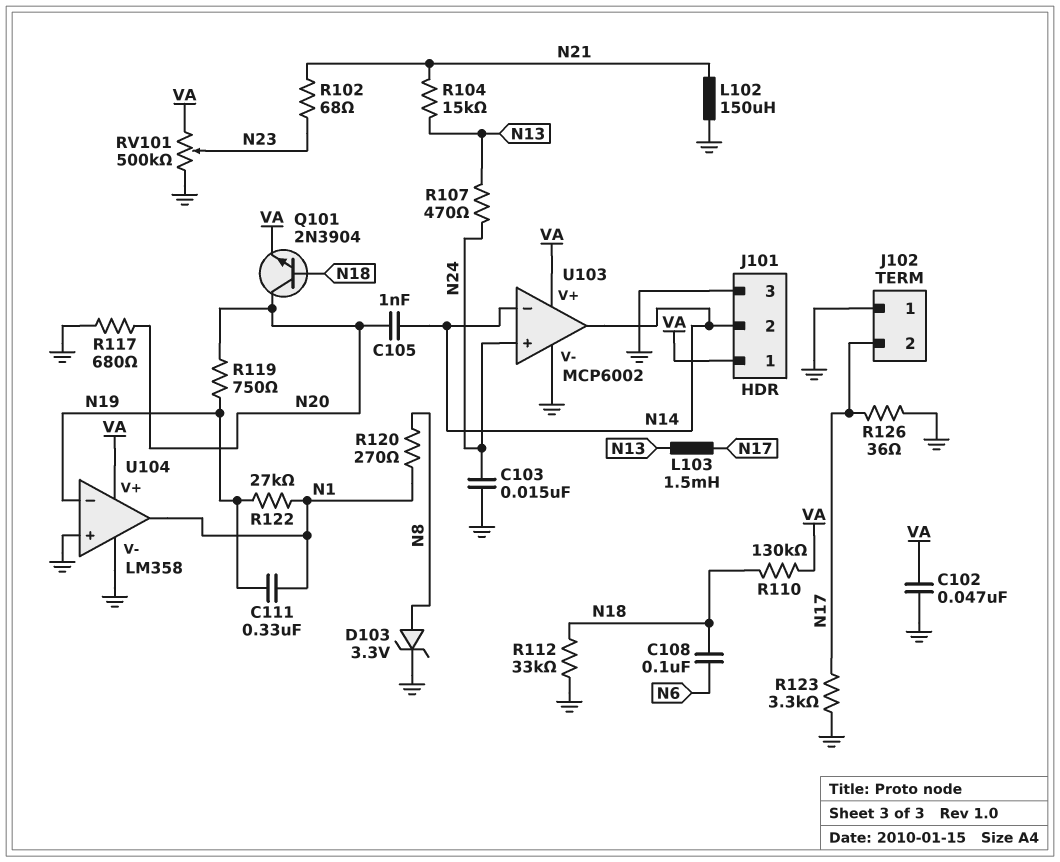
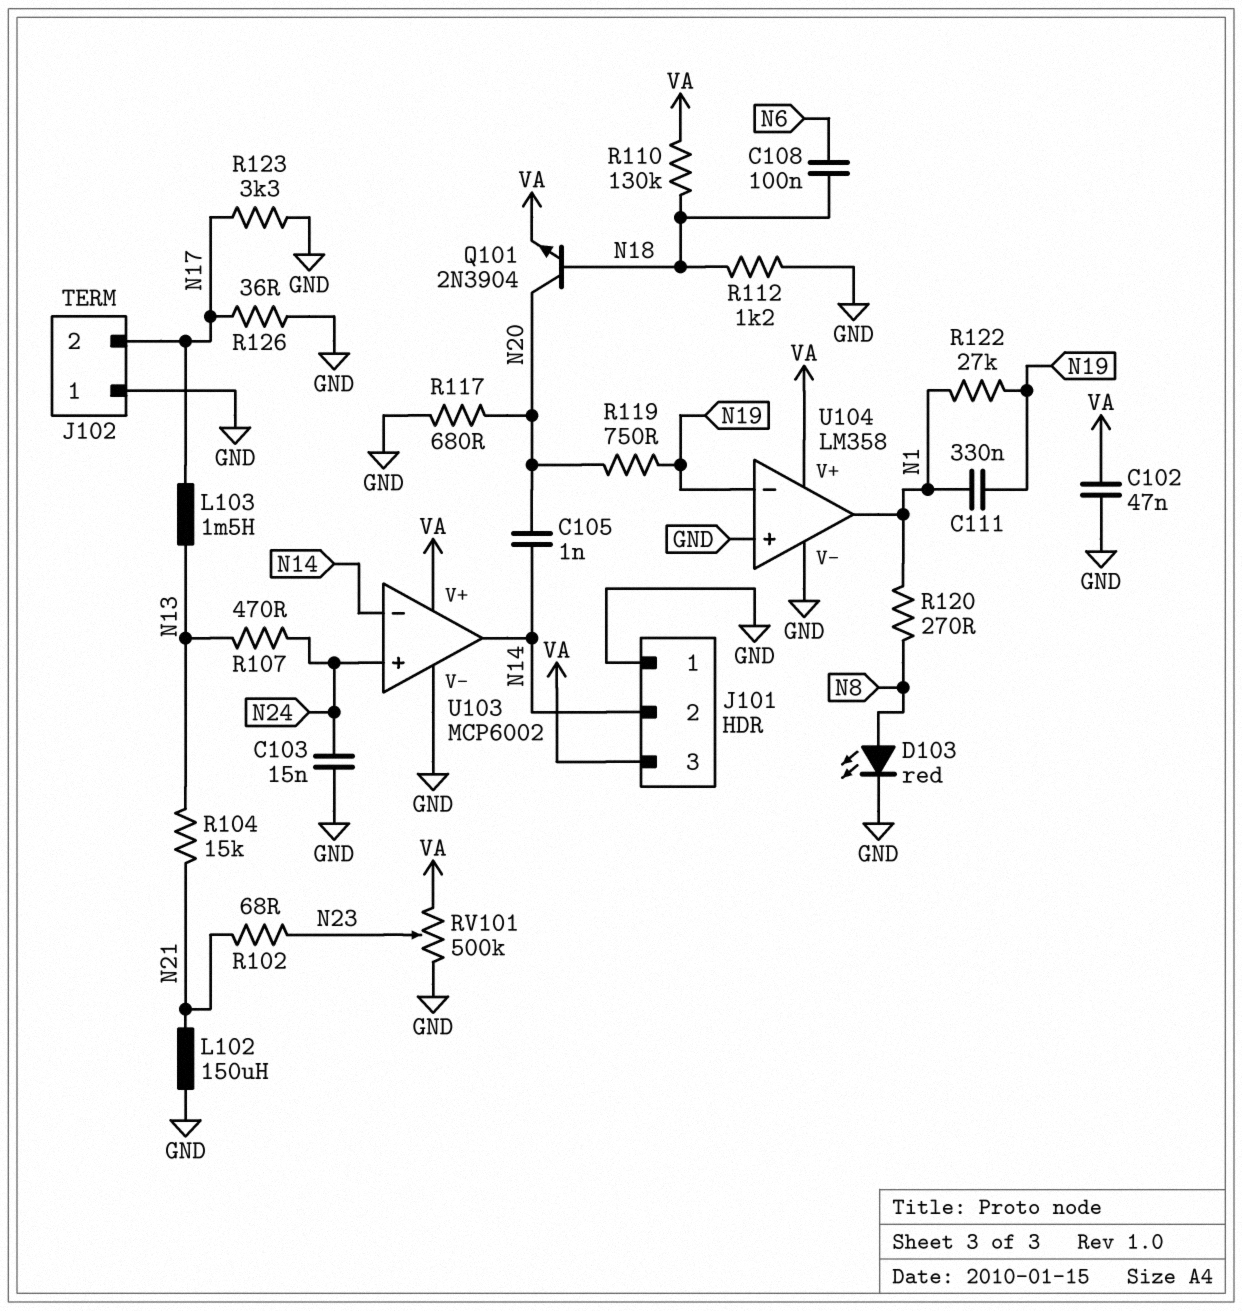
D103: zener 3.3V (A N8, K GND) -> LED red (A N8, K GND)
J101 pin 1: VA -> GND
J101 pin 3: GND -> VA
R112: 33k (GND, N18) -> 1.2k (GND, N18)

